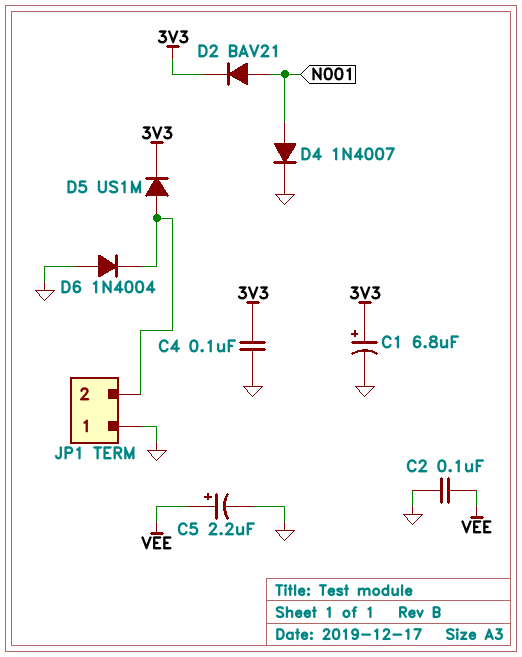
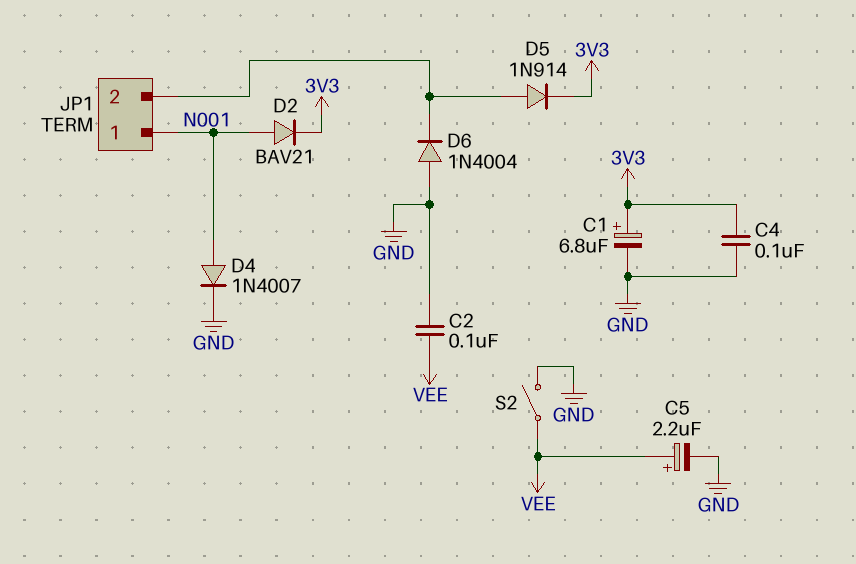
D5: diode US1M (A JP1/2, K 3V3) -> diode 1N914 (A JP1/2, K 3V3)
JP1 pin 1: GND -> N001
S2: none -> switch (GND, VEE)

